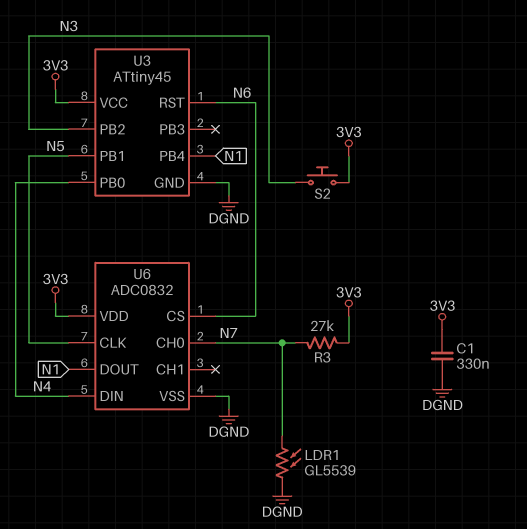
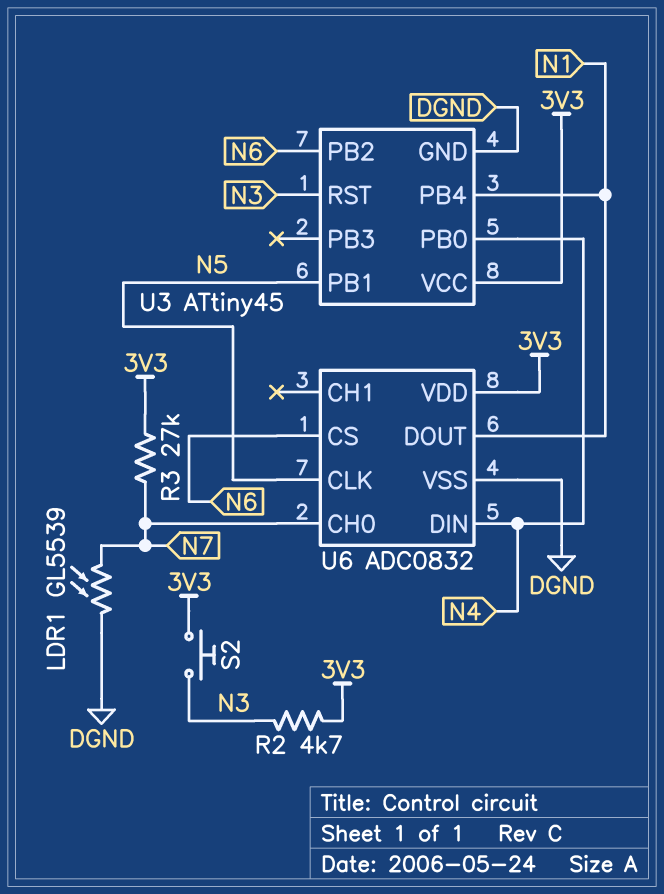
C1: 330nF (3V3, DGND) -> none
R2: none -> 4.7k (3V3, N3)
U3 pin PB2: N3 -> N6
U3 pin RST: N6 -> N3

